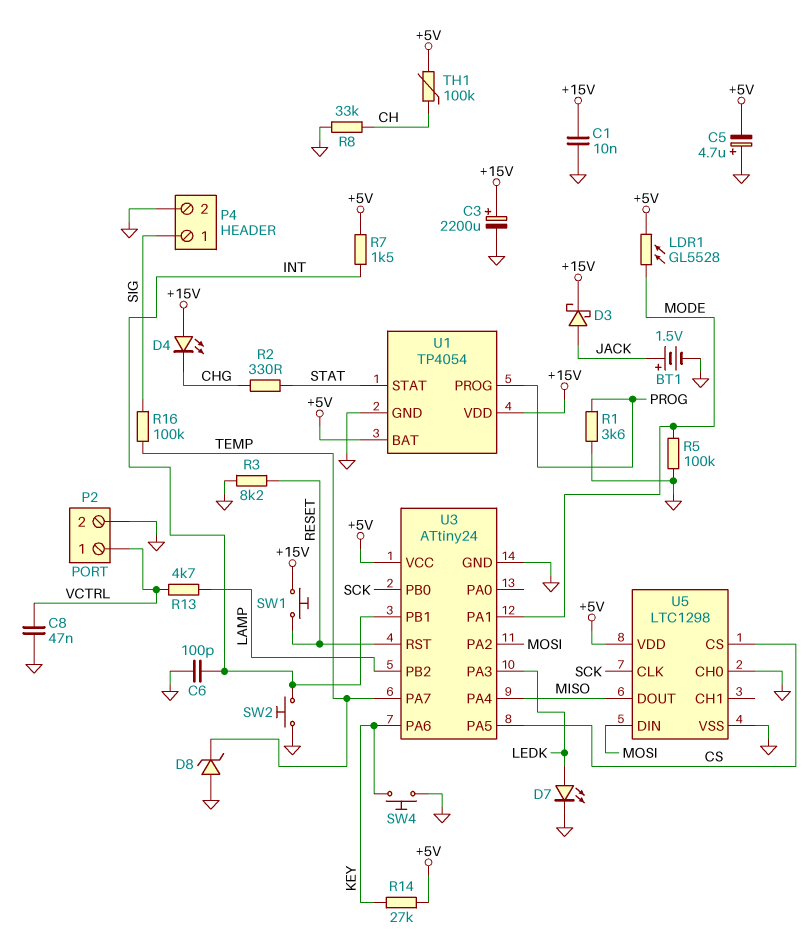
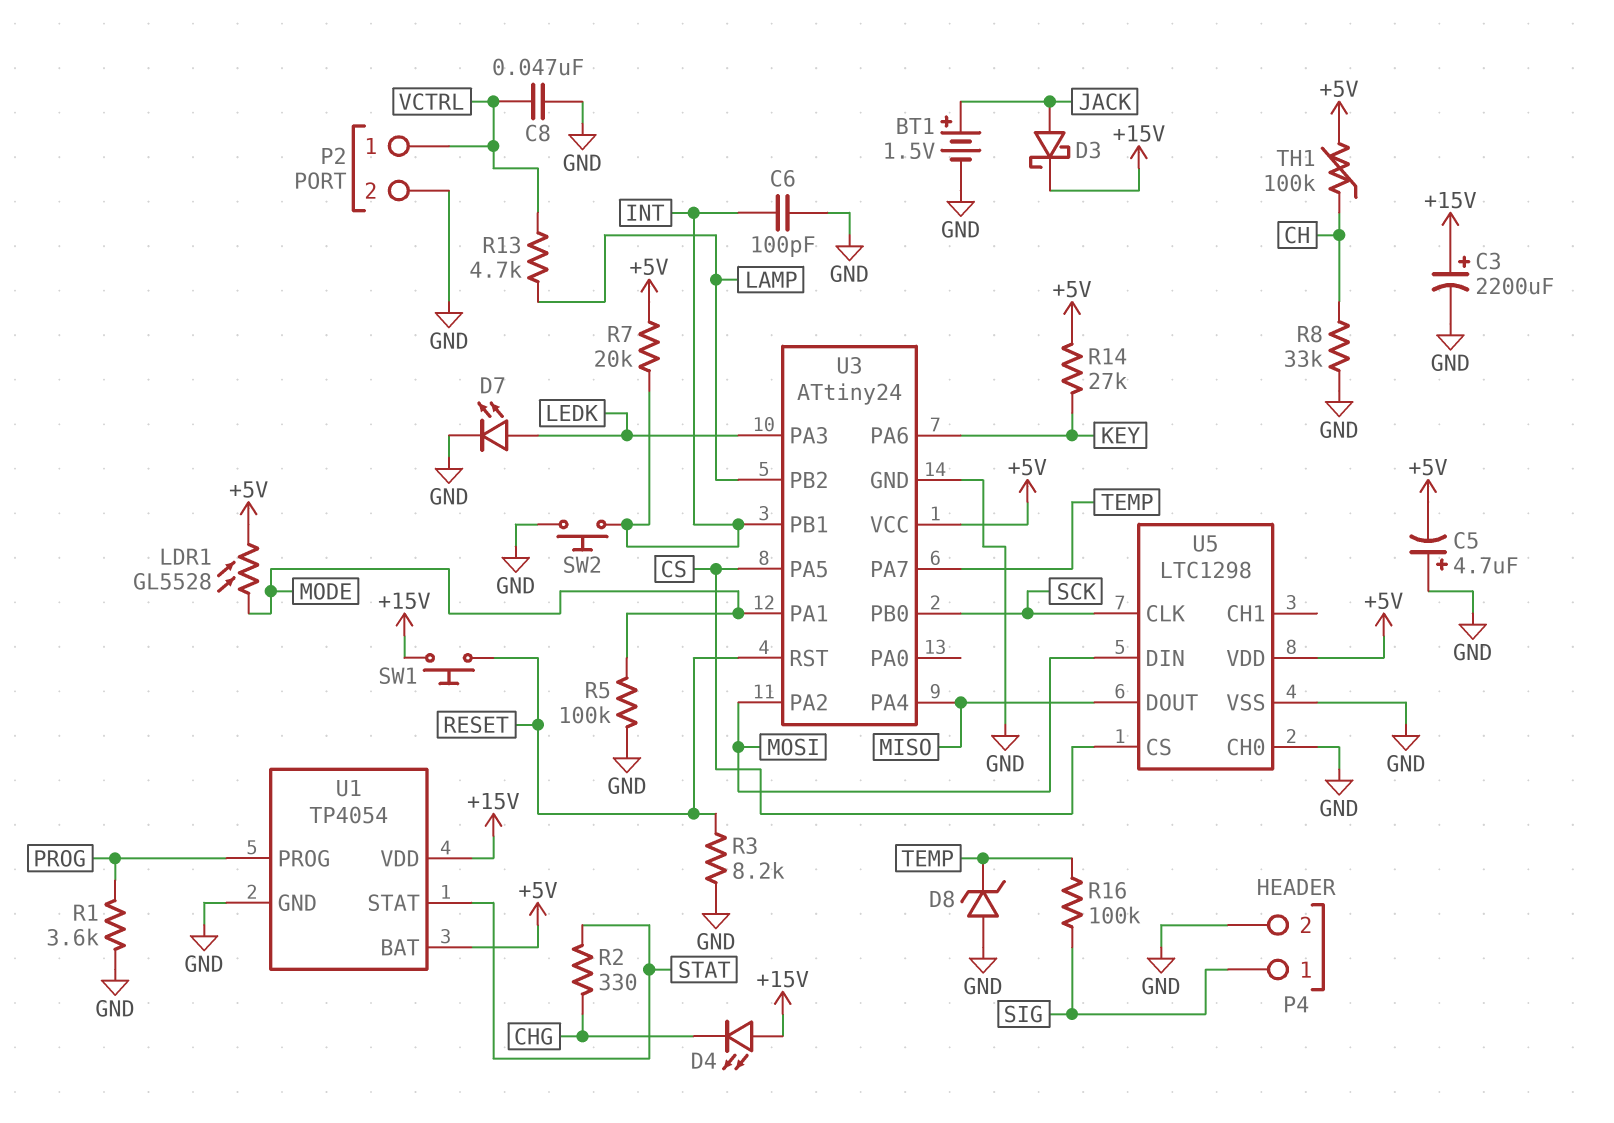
C1: 10nF (+15V, GND) -> none
R7: 1.5k (+5V, INT) -> 20k (+5V, INT)
SW4: button (GND, KEY) -> none

